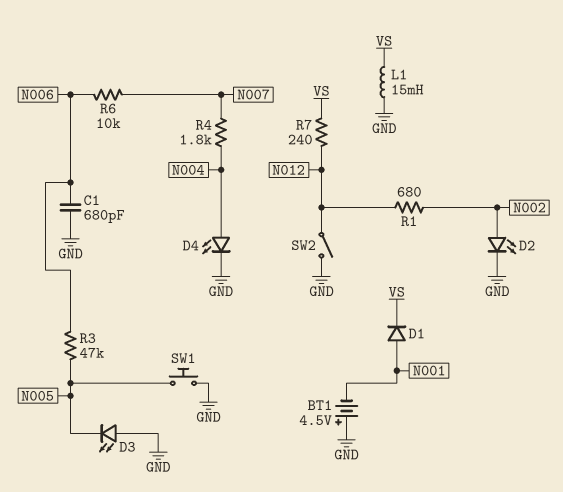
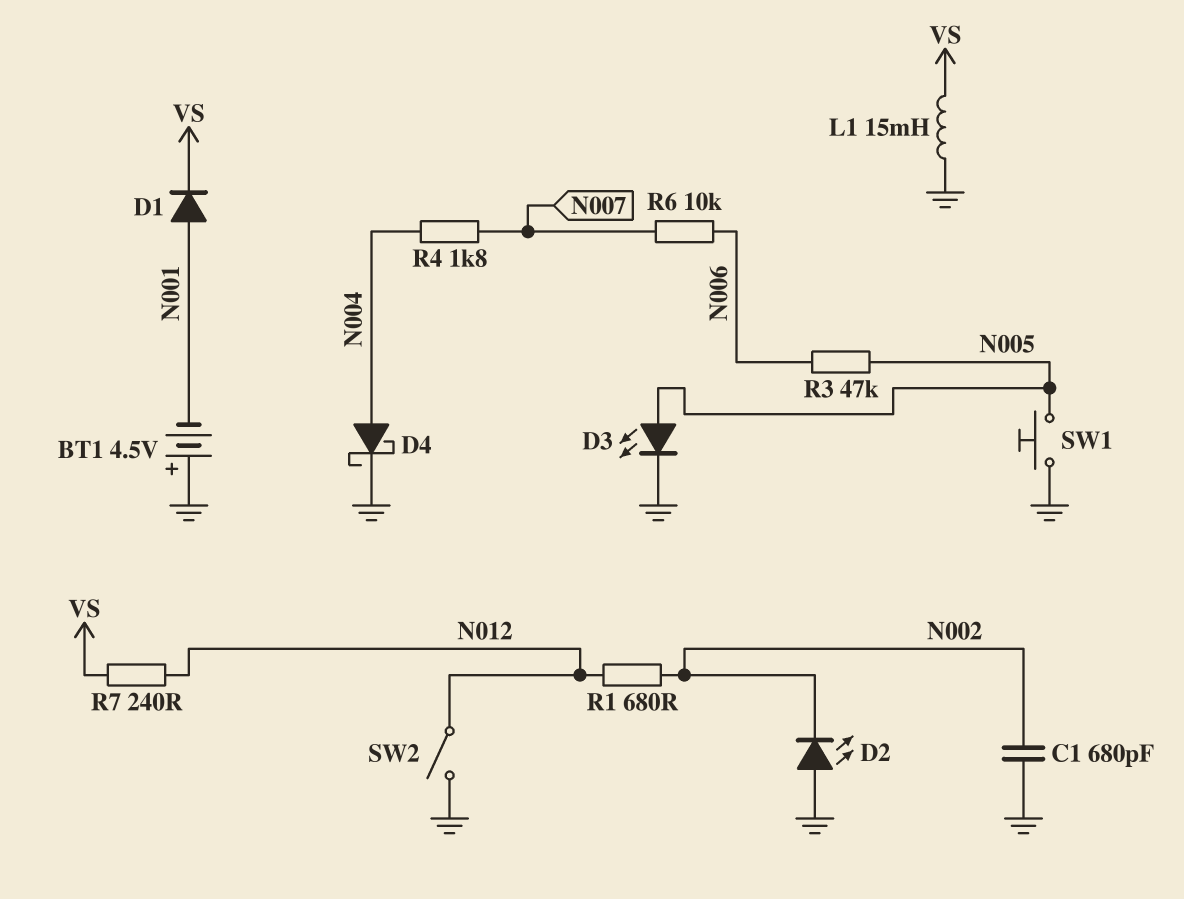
C1: 680pF (GND, N006) -> 680pF (GND, N002)
D2: LED (A N002, K GND) -> LED (A GND, K N002)
D3: LED (A GND, K N005) -> LED (A N005, K GND)
D4: LED (A N004, K GND) -> schottky (A N004, K GND)

